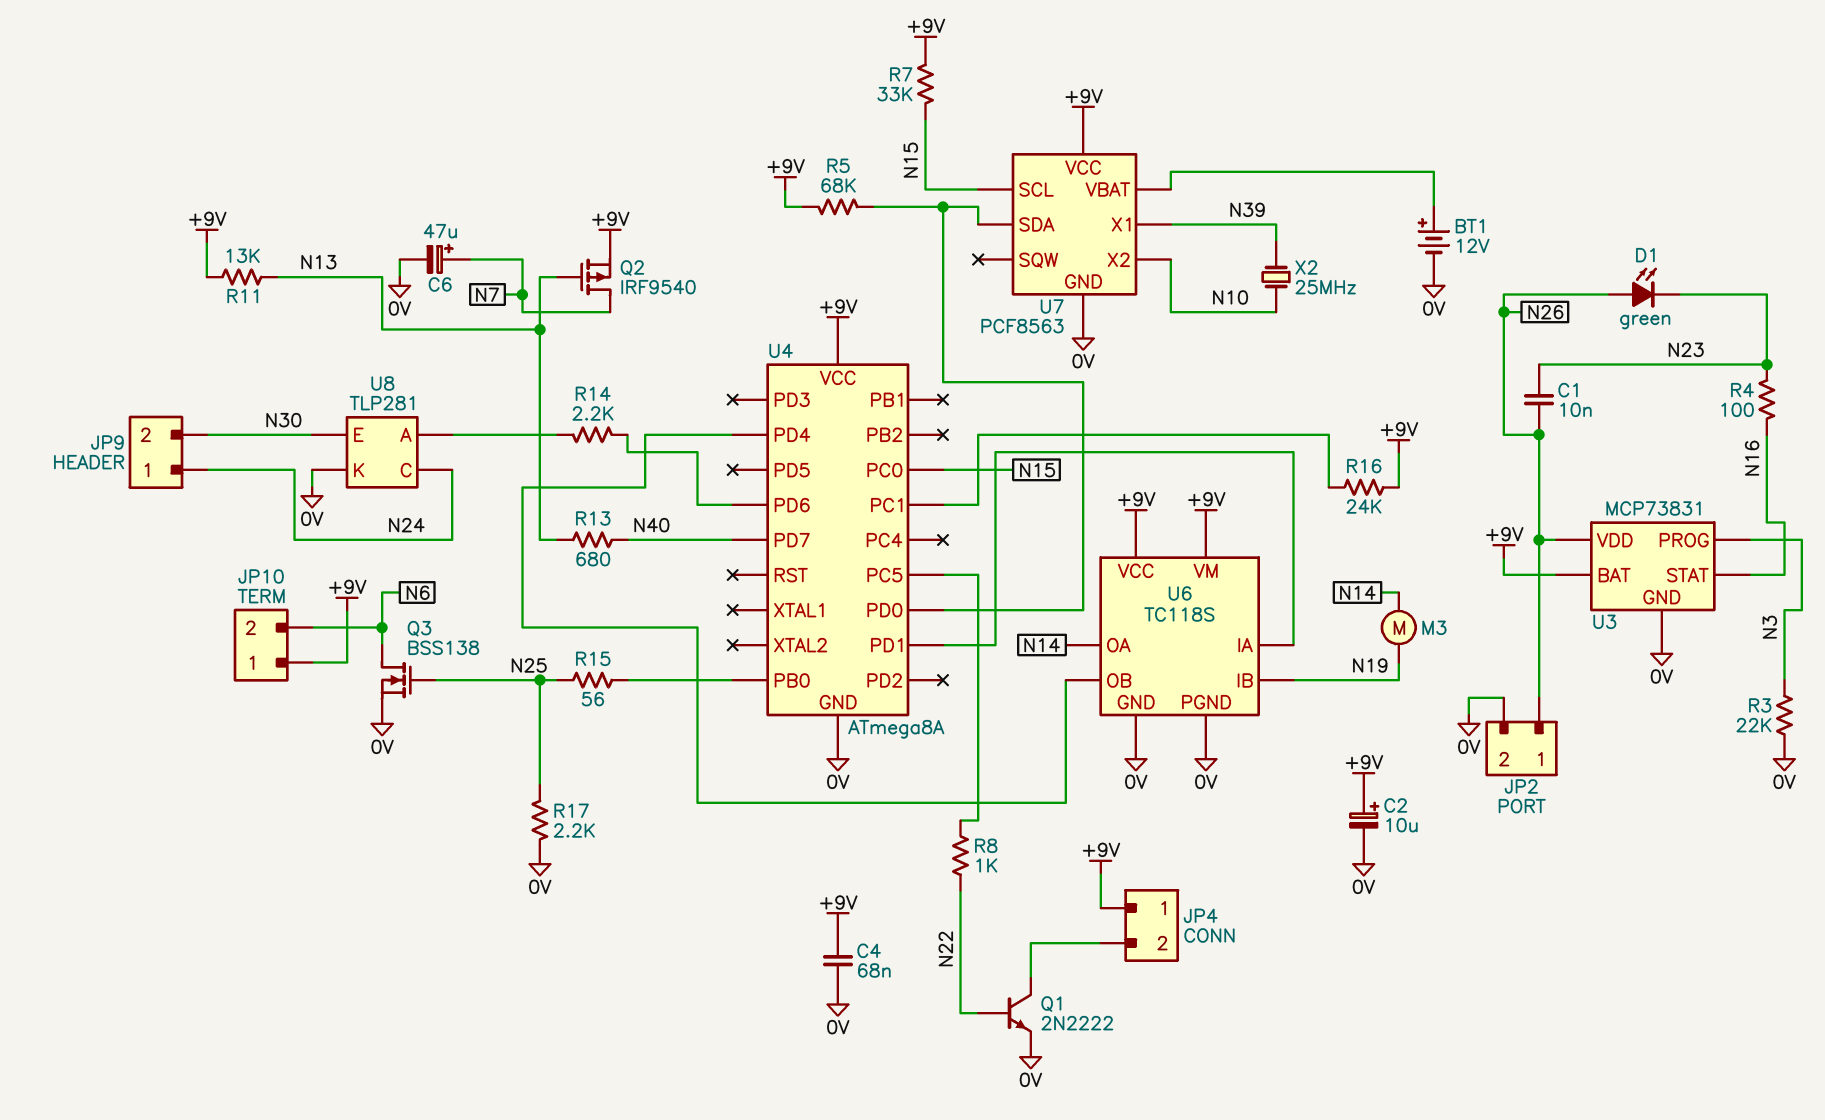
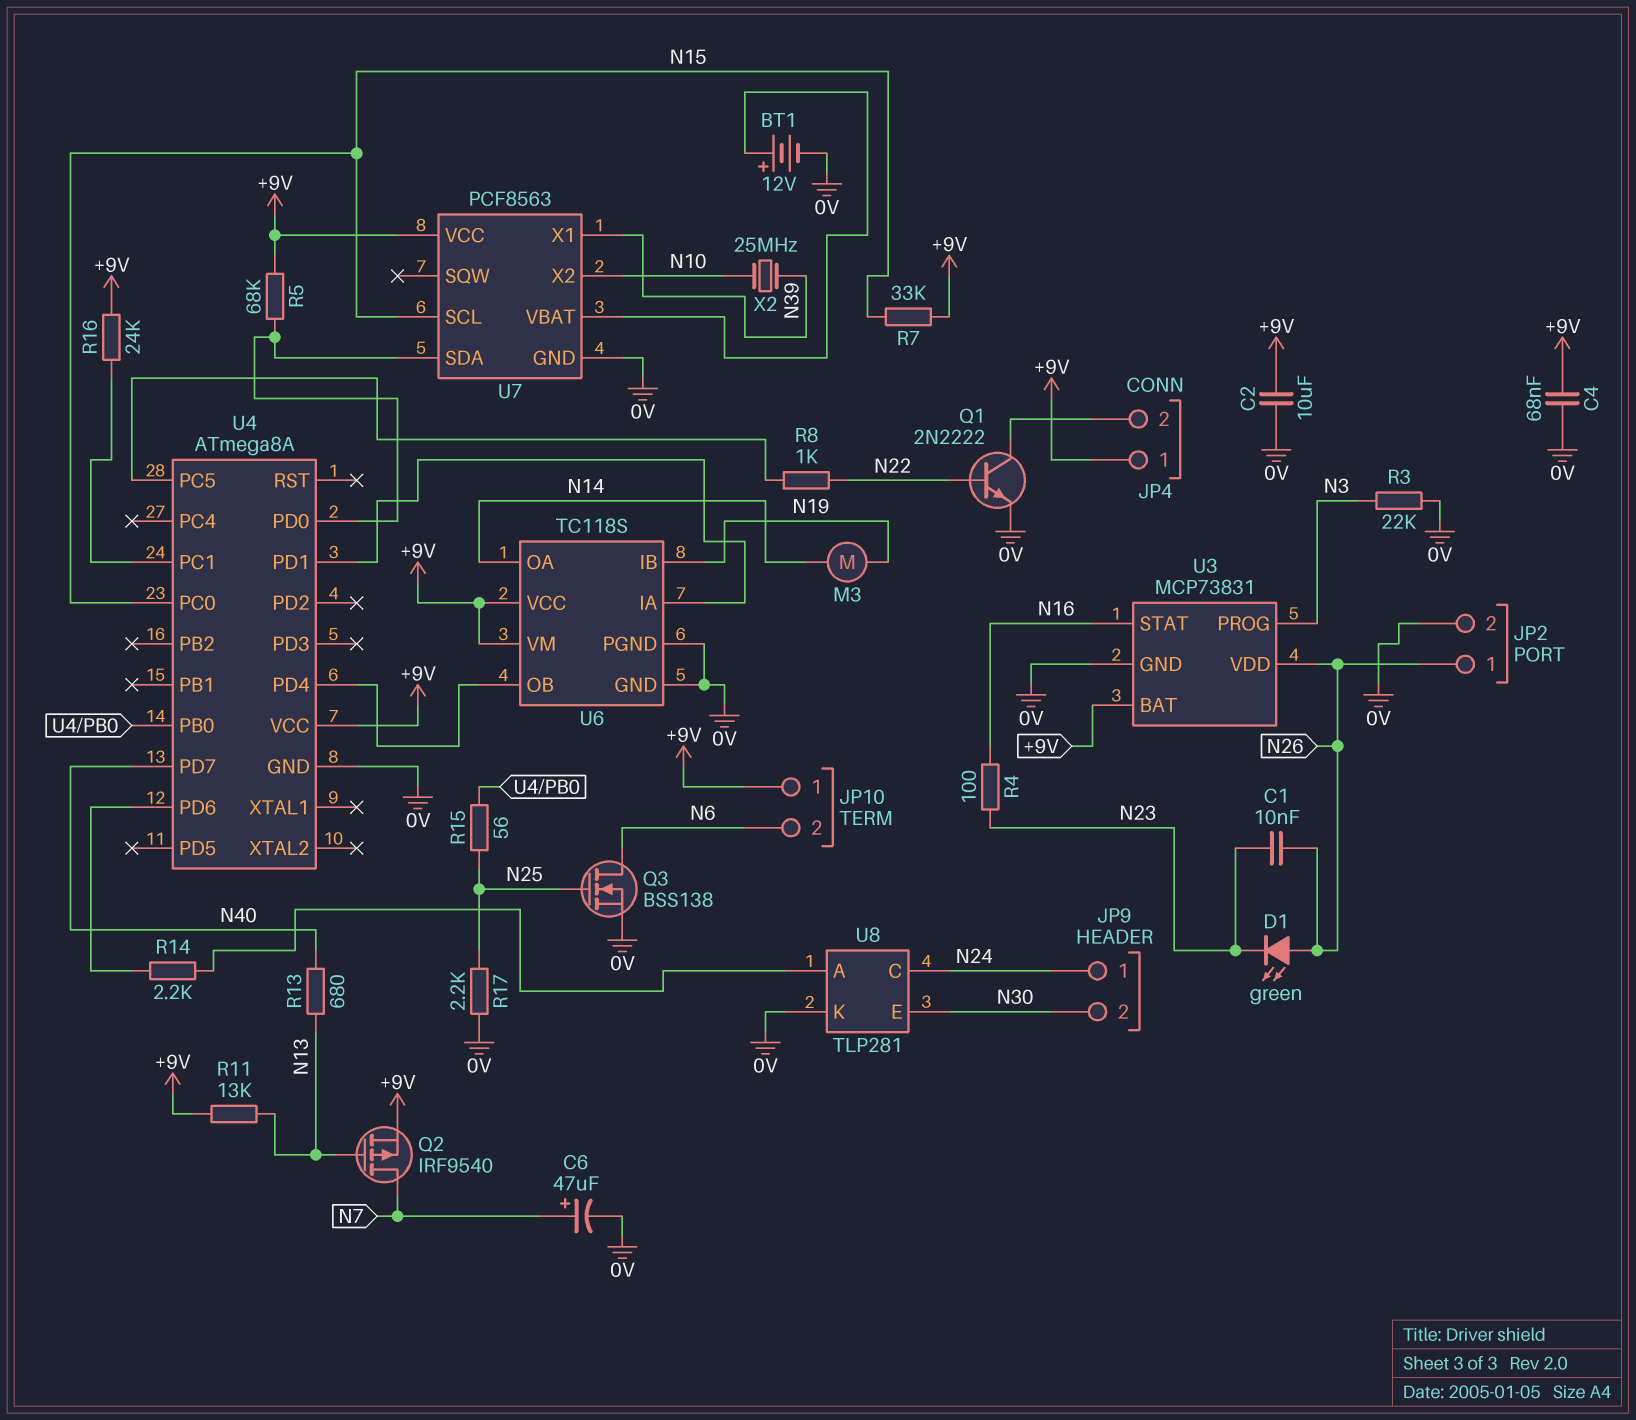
C2: 10uF (plus +9V, minus 0V) -> 10uF (+9V, 0V)

